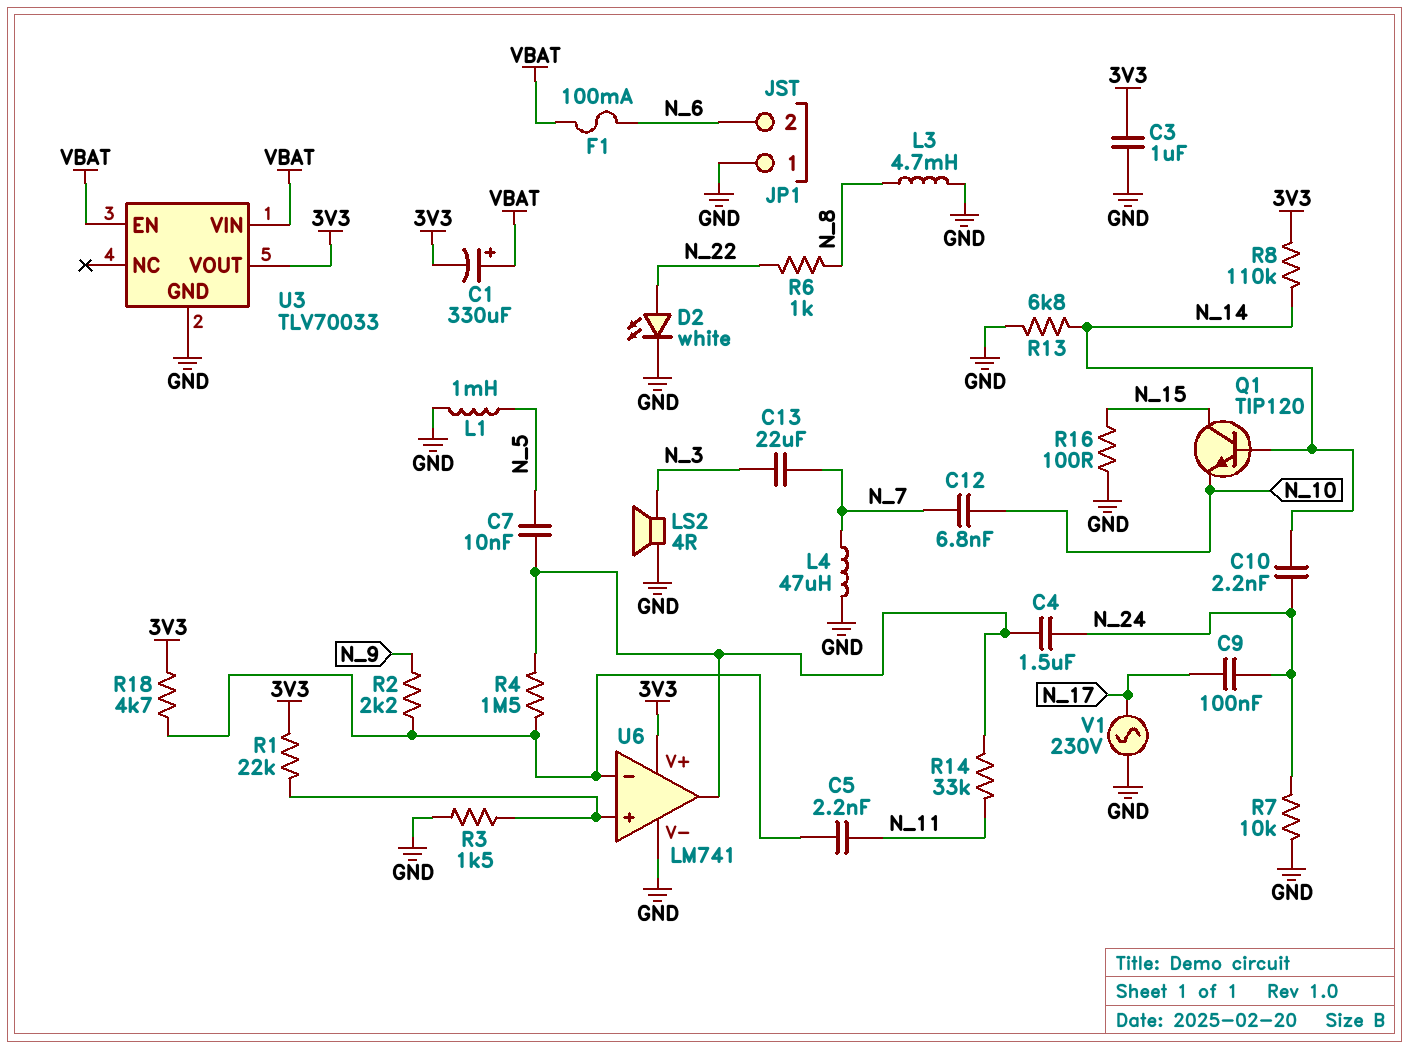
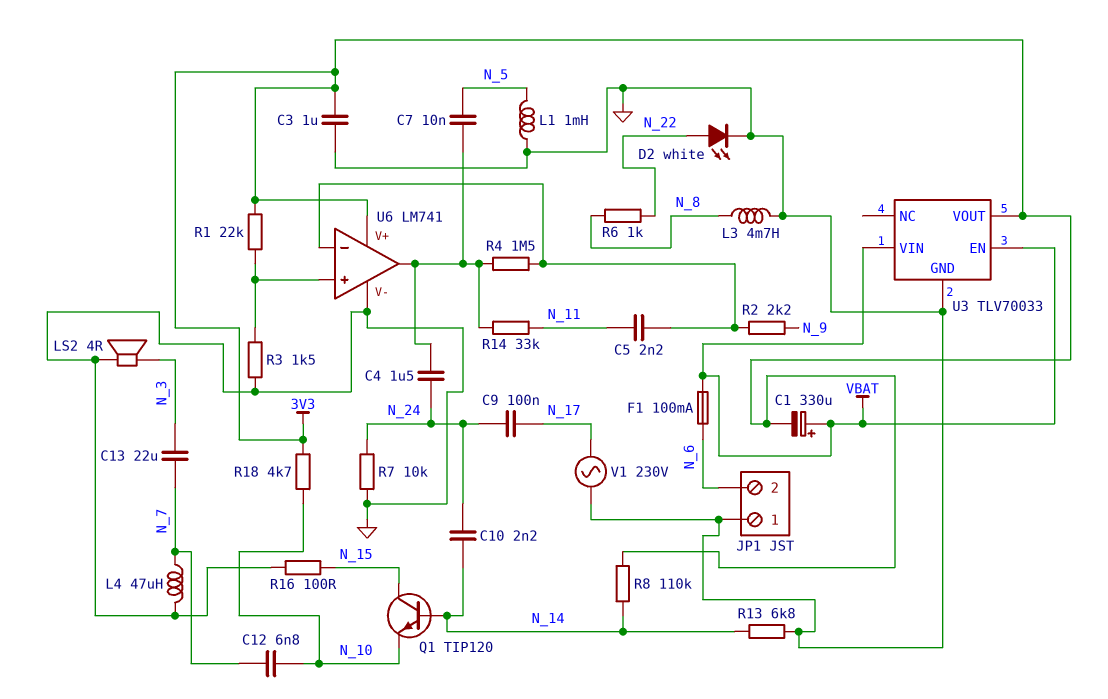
R18: 4.7k (3V3, U6/in-) -> 4.7k (3V3, N_10)

